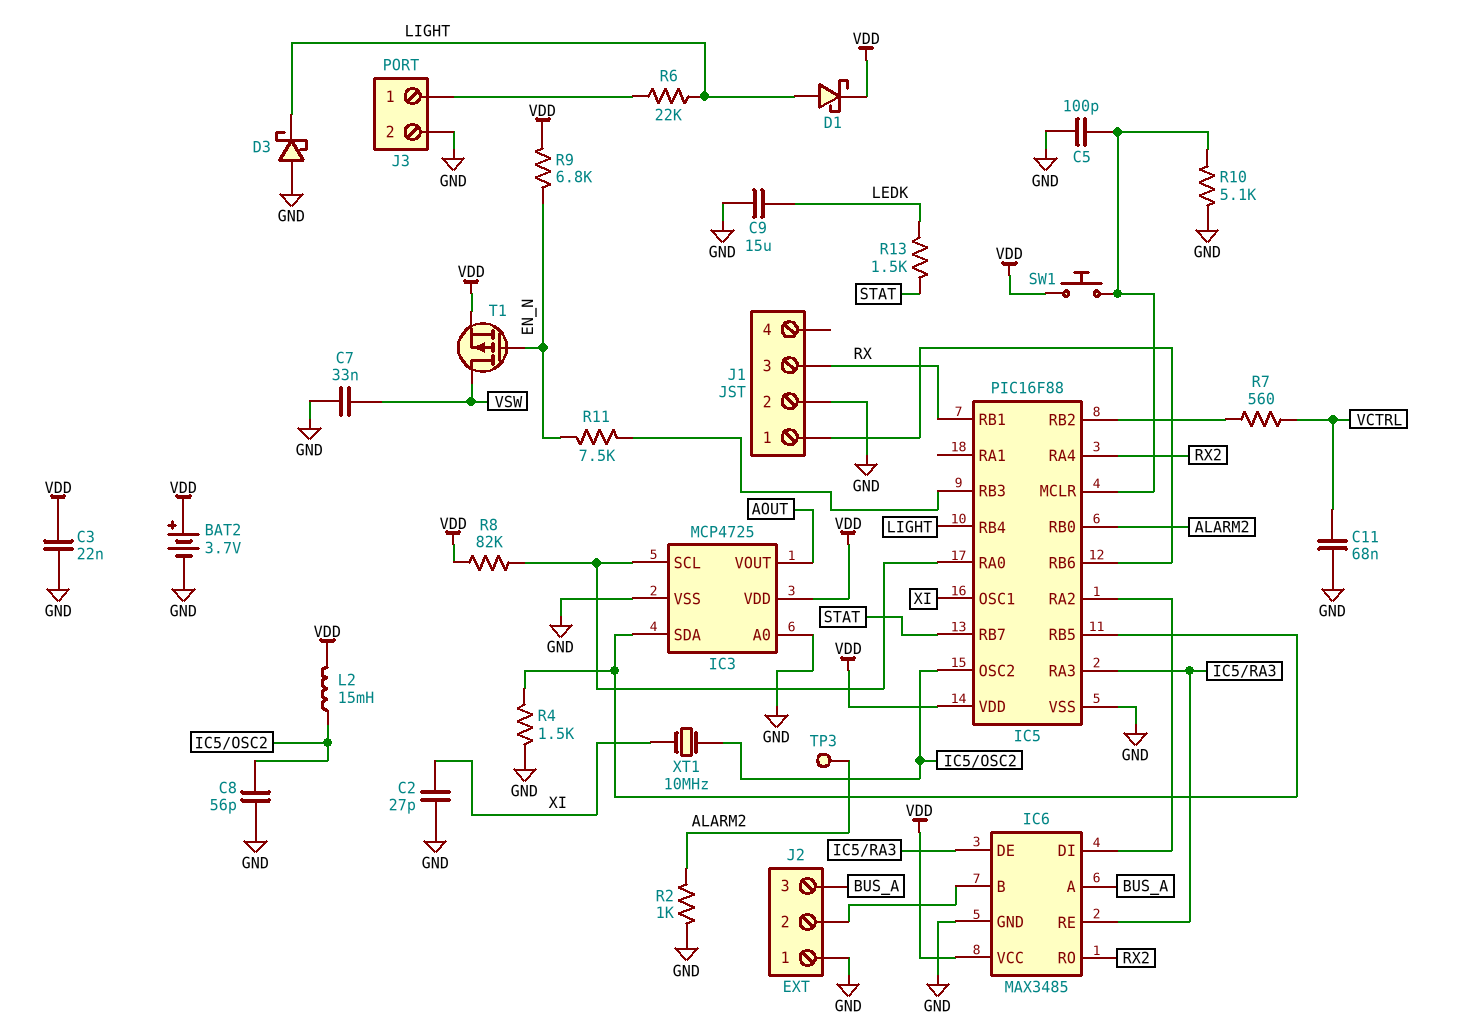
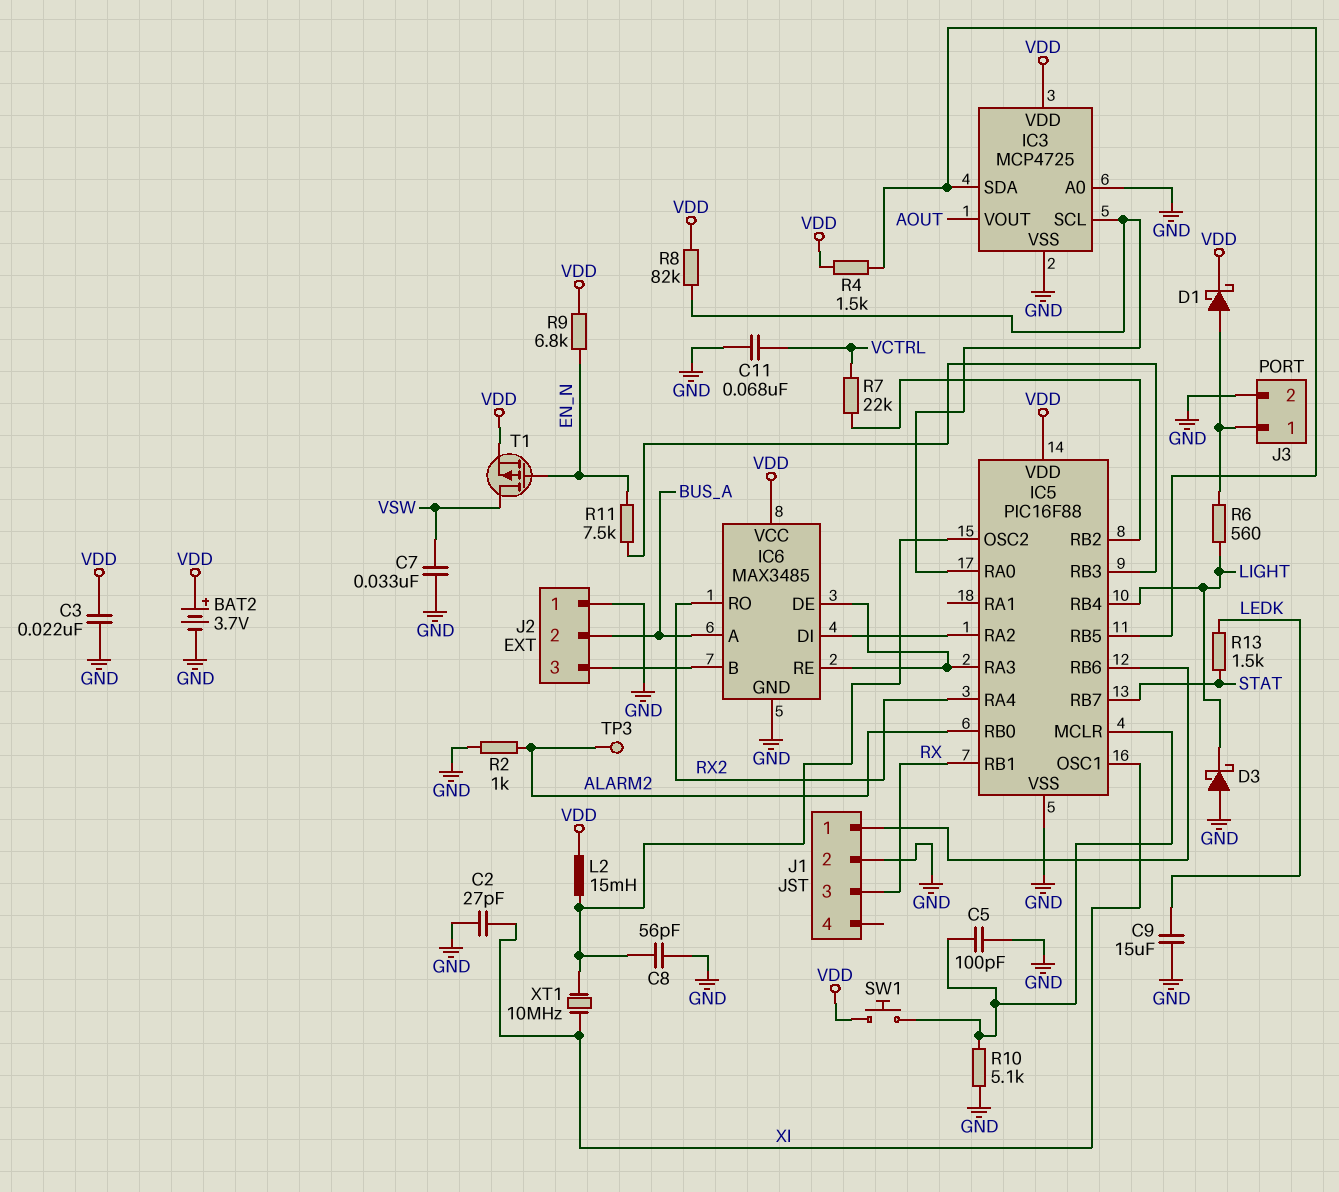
D1: schottky (A LIGHT, K VDD) -> schottky (A J3/1, K VDD)
J2 pin 2: IC6/B -> BUS_A
J2 pin 3: BUS_A -> IC6/B
R4: 1.5k (GND, IC3/SDA) -> 1.5k (IC3/SDA, VDD)
R6: 22k (J3/1, LIGHT) -> 560 (J3/1, LIGHT)
R7: 560 (IC5/RB2, VCTRL) -> 22k (IC5/RB2, VCTRL)

